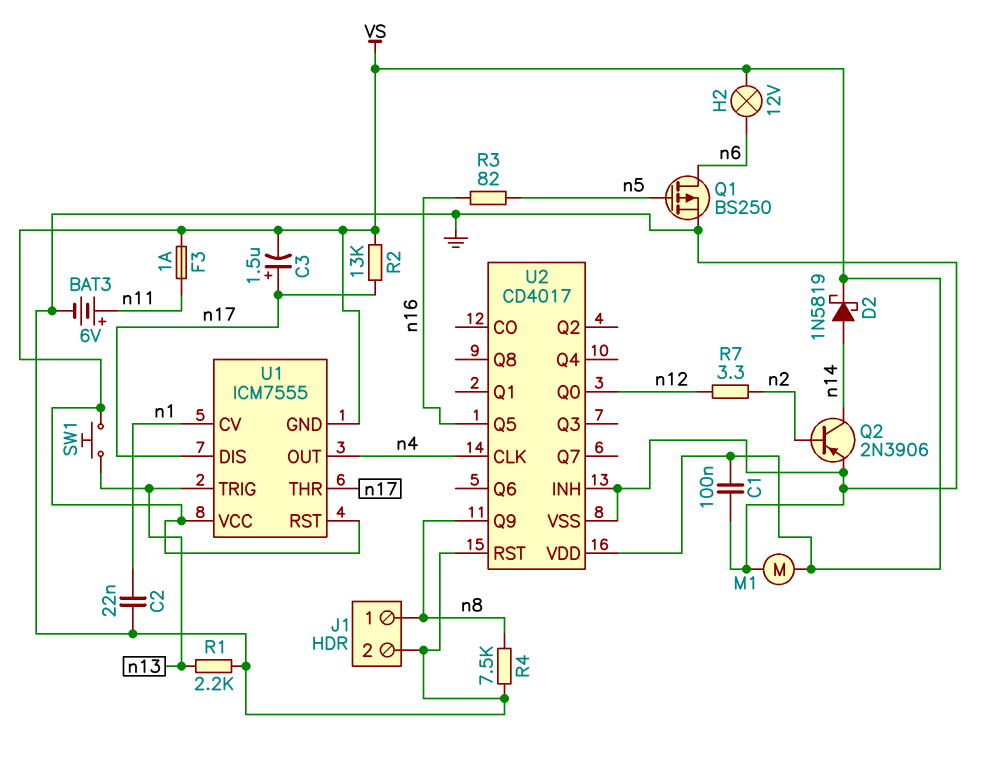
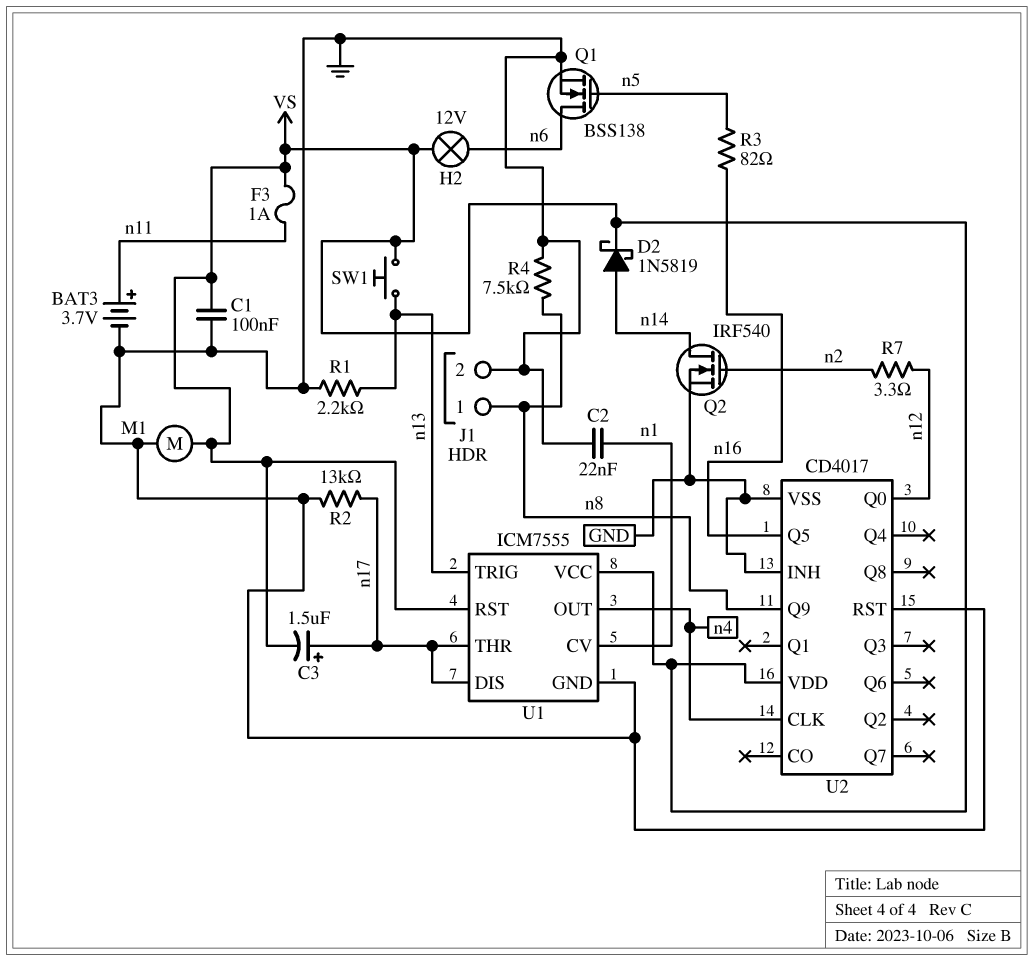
BAT3: 6V (plus n11, minus GND) -> 3.7V (plus n11, minus GND)
Q1: PMOS BS250 (G n5, D n6, S GND) -> NMOS BSS138 (G n5, D n6, S GND)
Q2: PNP 2N3906 (B n2, C n14, E GND) -> NMOS IRF540 (G n2, D n14, S GND)
R2: 13k (VS, n17) -> 13k (GND, n17)
U1 pin GND: VS -> GND

